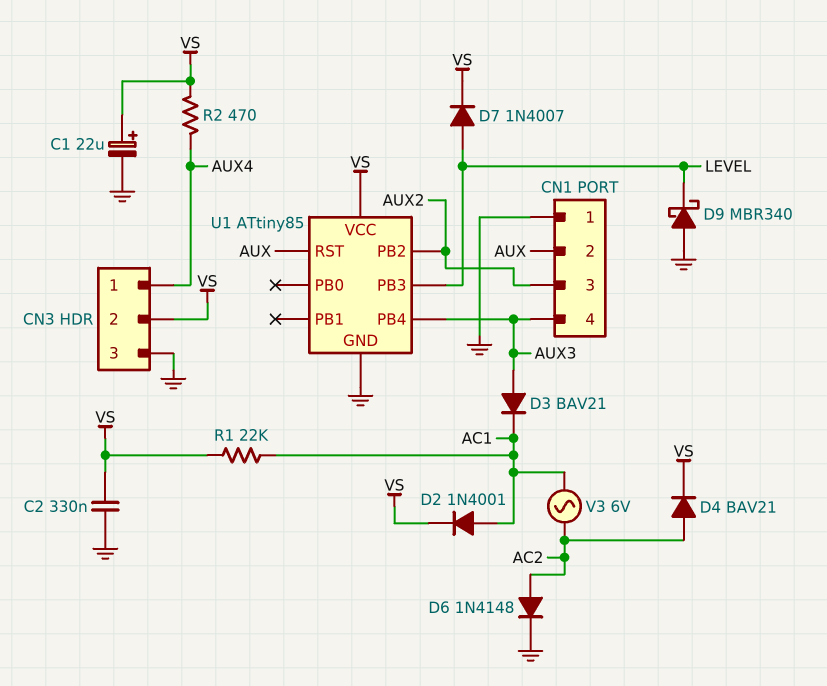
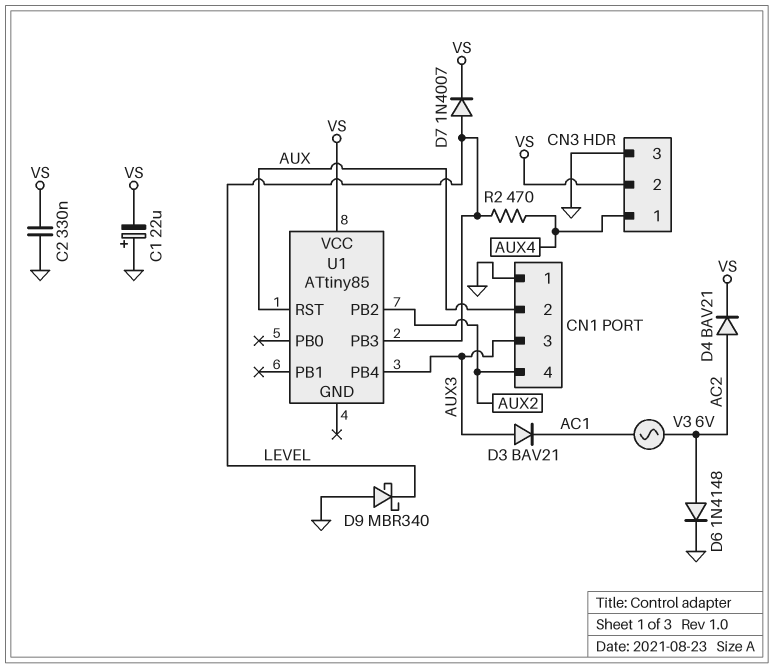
C1: 22uF (plus VS, minus GND) -> 22uF (plus GND, minus VS)
CN1 pin 3: AUX2 -> AUX3
CN1 pin 4: AUX3 -> AUX2
D2: diode 1N4001 (A AC1, K VS) -> none
R1: 22k (AC1, VS) -> none
R2: 470 (AUX4, VS) -> 470 (AUX4, LEVEL)
U1 pin GND: GND -> none

